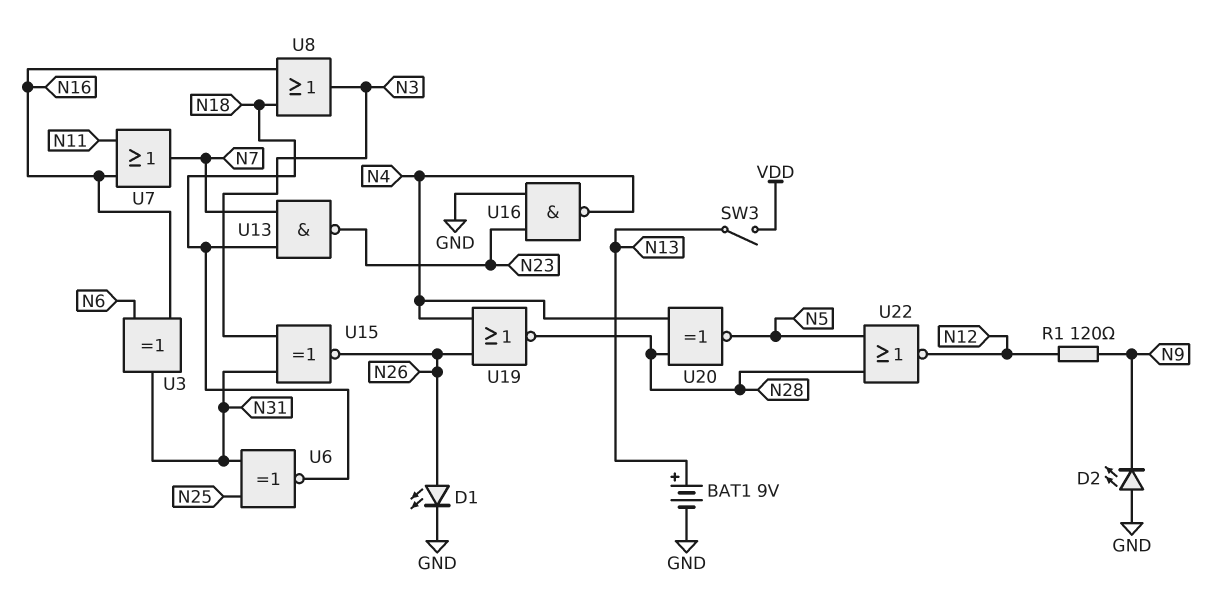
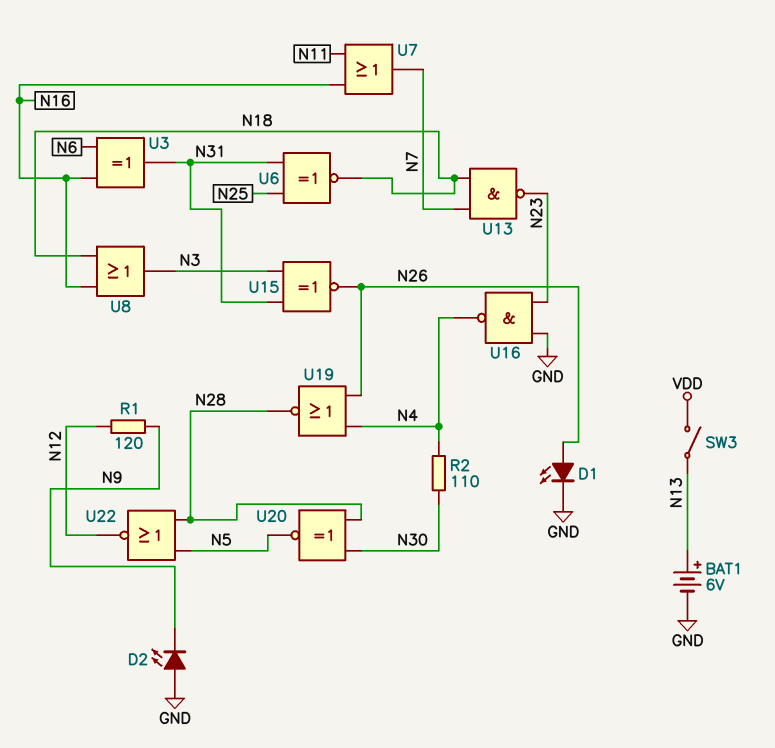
BAT1: 9V (plus N13, minus GND) -> 6V (plus N13, minus GND)
R2: none -> 110 (N4, N30)
U20: XNOR (in N4, in N28, out N5) -> XNOR (in N28, in N30, out N5)

